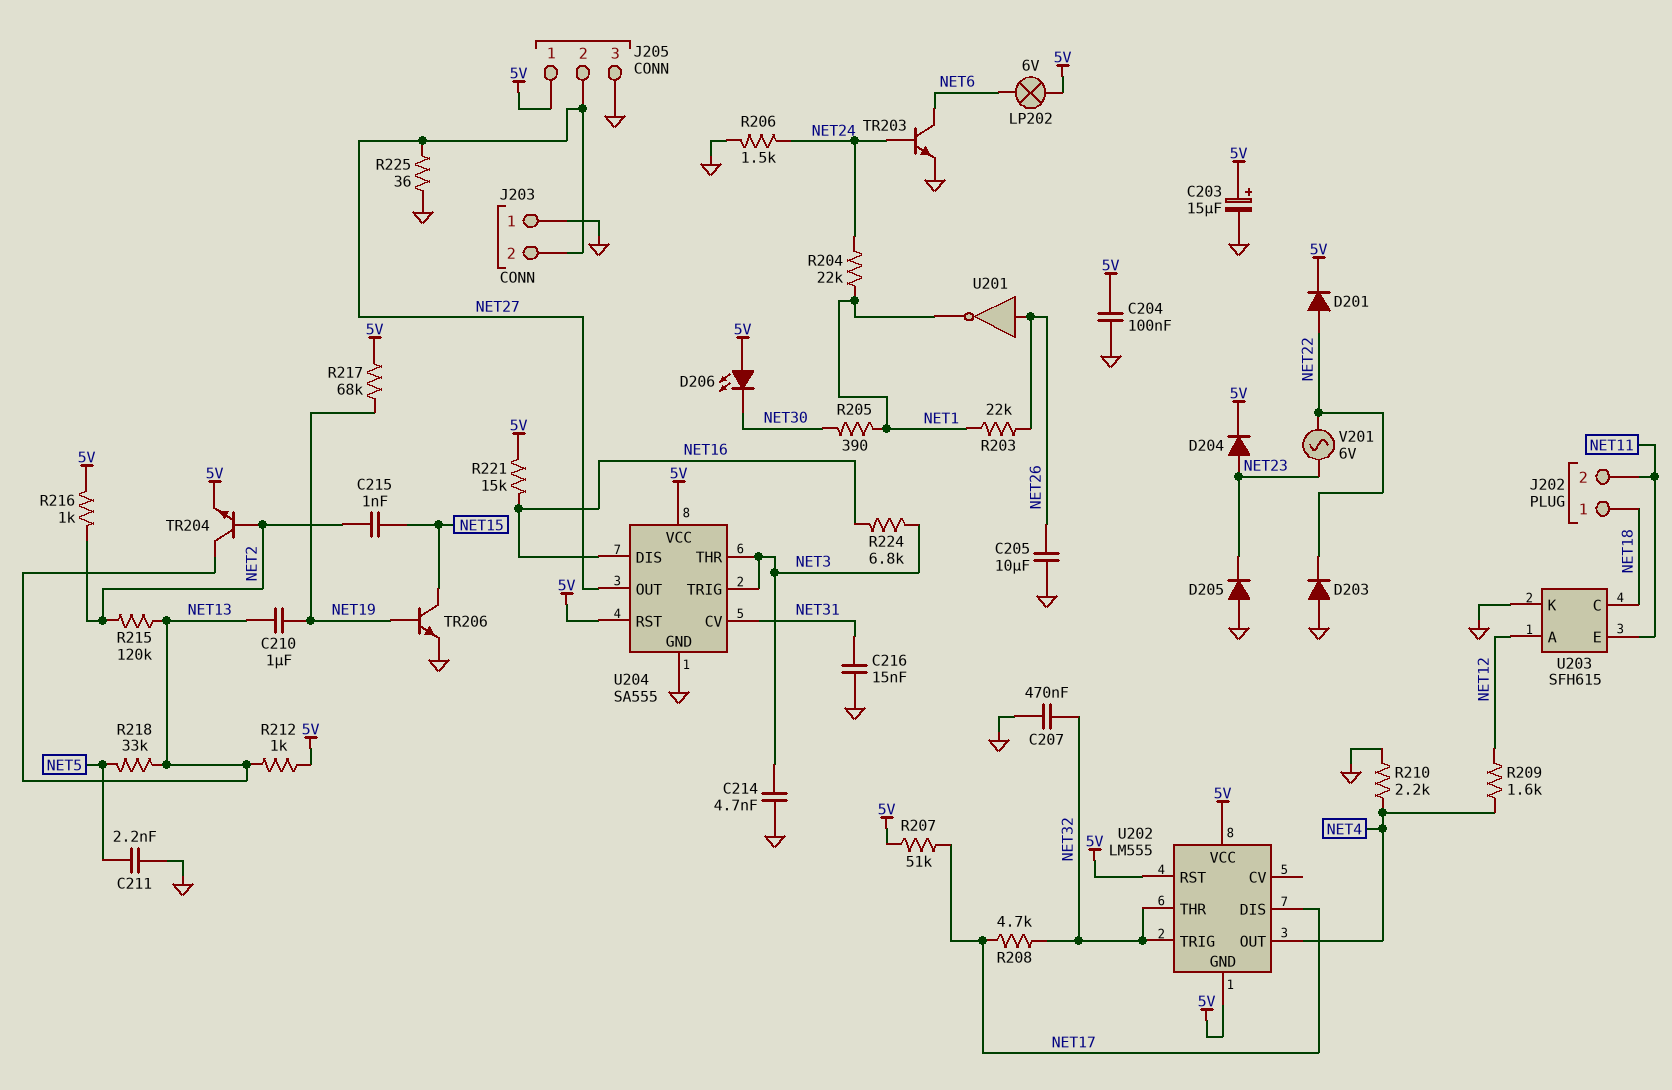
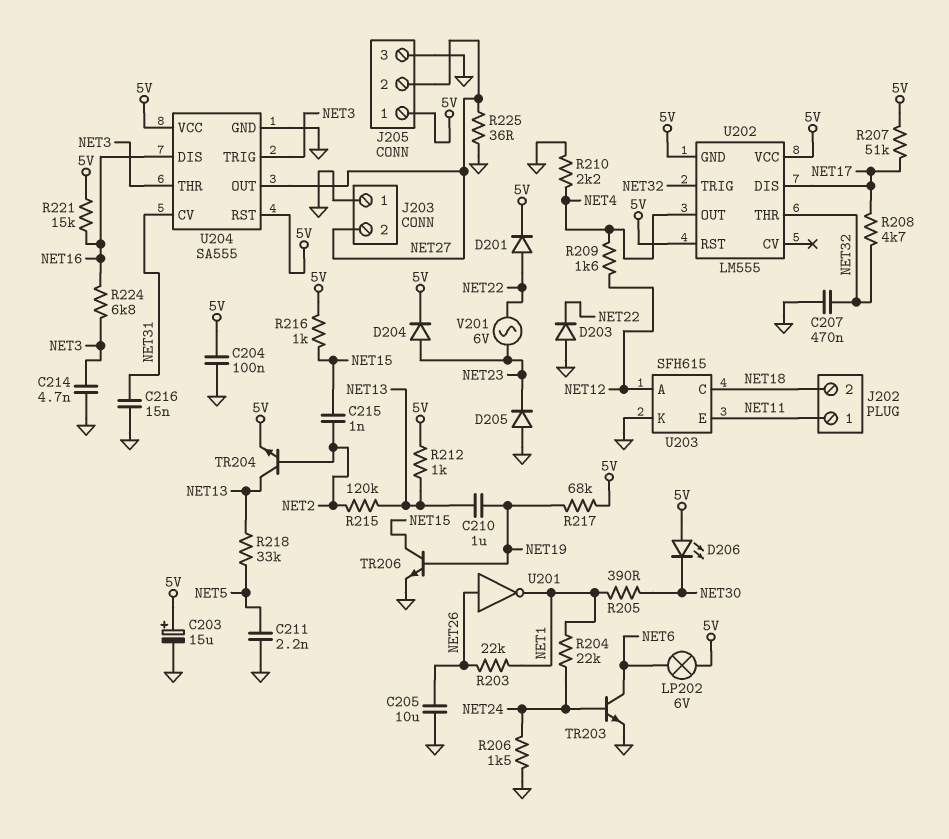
J202 pin 1: NET18 -> NET11
J202 pin 2: NET11 -> NET18
R216: 1k (5V, NET2) -> 1k (5V, NET15)

